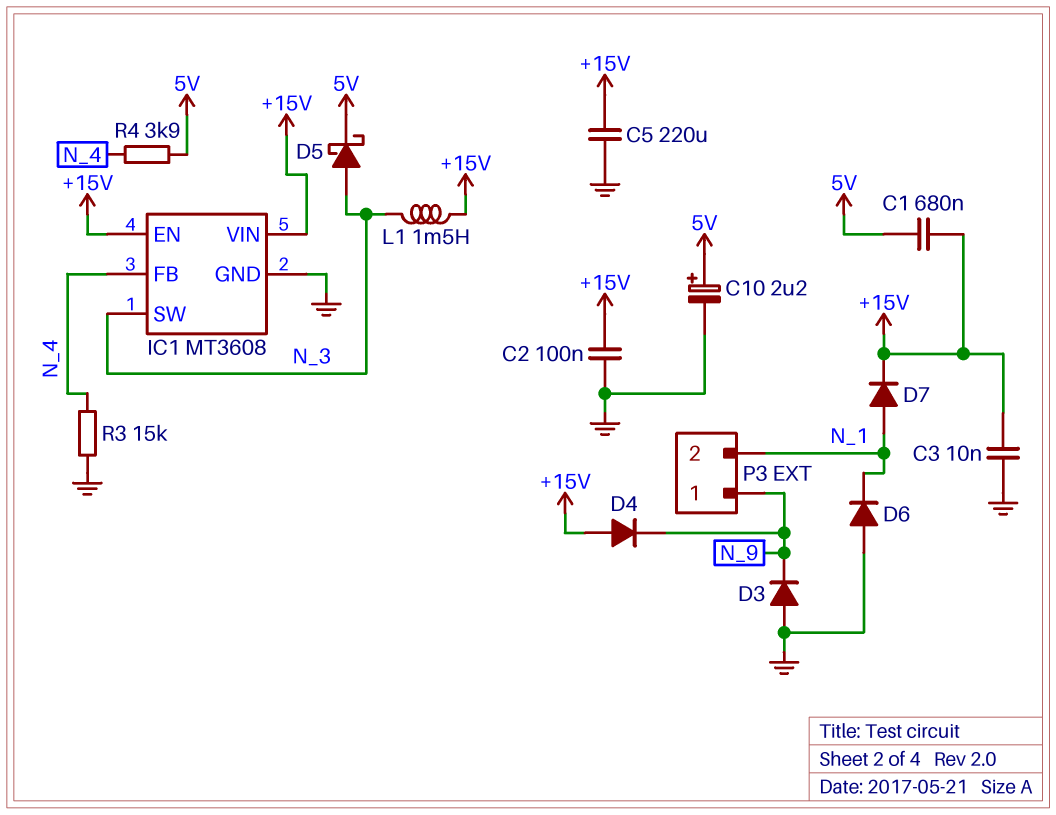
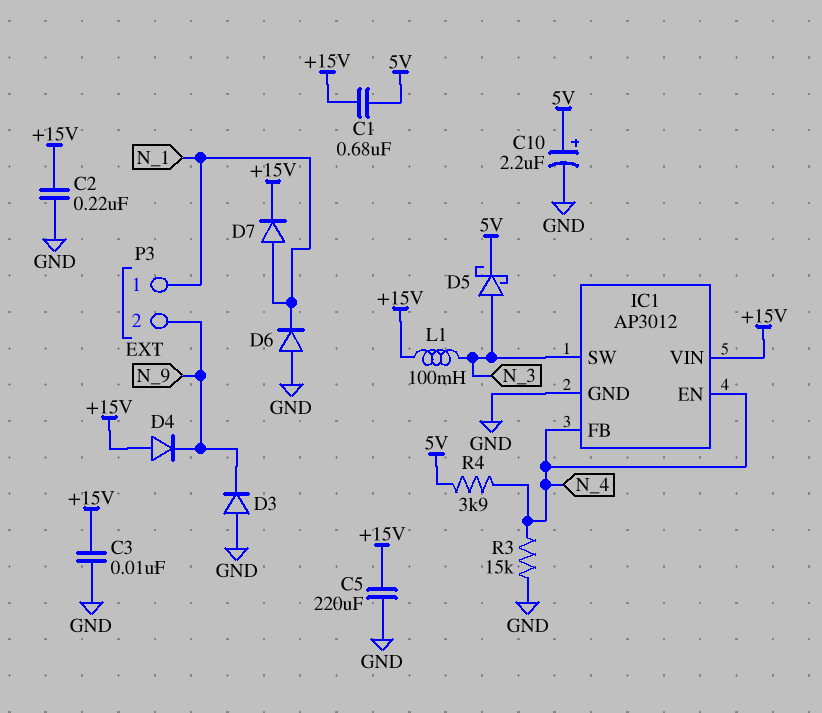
C2: 100nF (+15V, GND) -> 220nF (+15V, GND)
IC1: MT3608 -> AP3012
IC1 pin EN: +15V -> N_4
L1: 1.5mH (+15V, N_3) -> 100mH (+15V, N_3)
P3 pin 1: N_9 -> N_1
P3 pin 2: N_1 -> N_9

